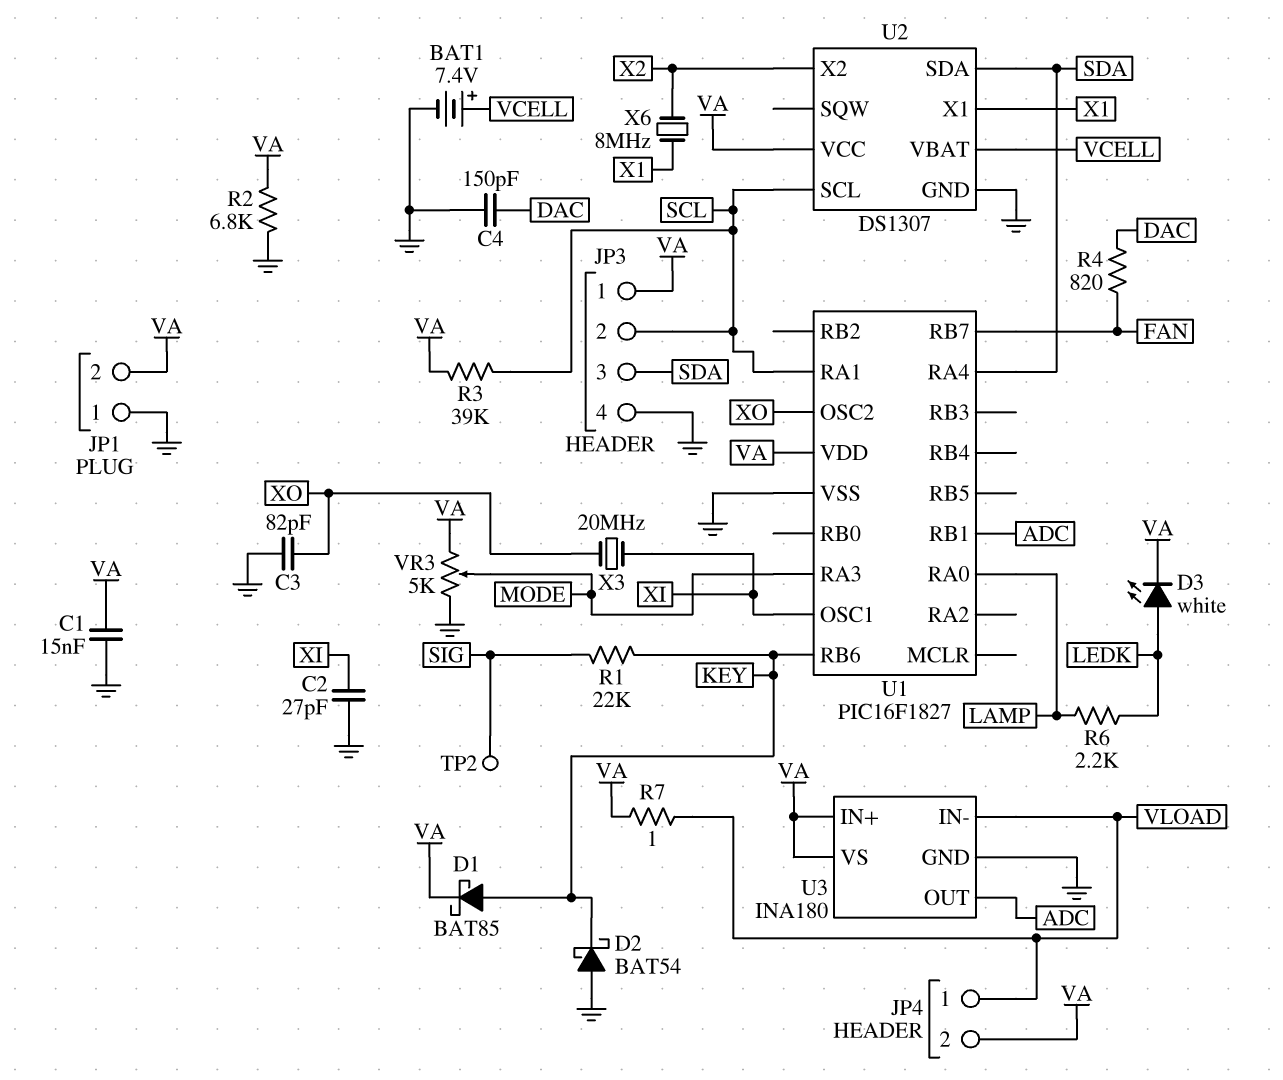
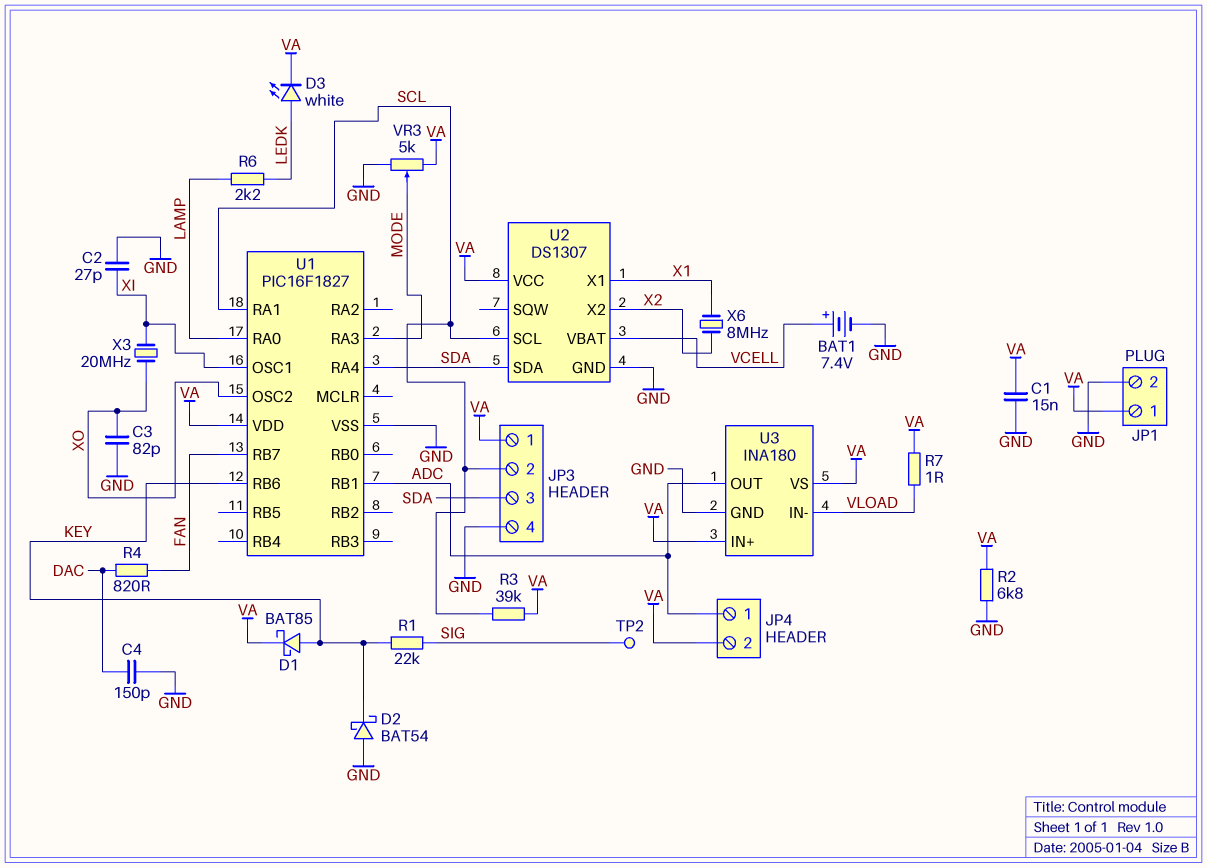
JP1 pin 1: GND -> VA
JP1 pin 2: VA -> GND
JP4 pin 1: VLOAD -> ADC

